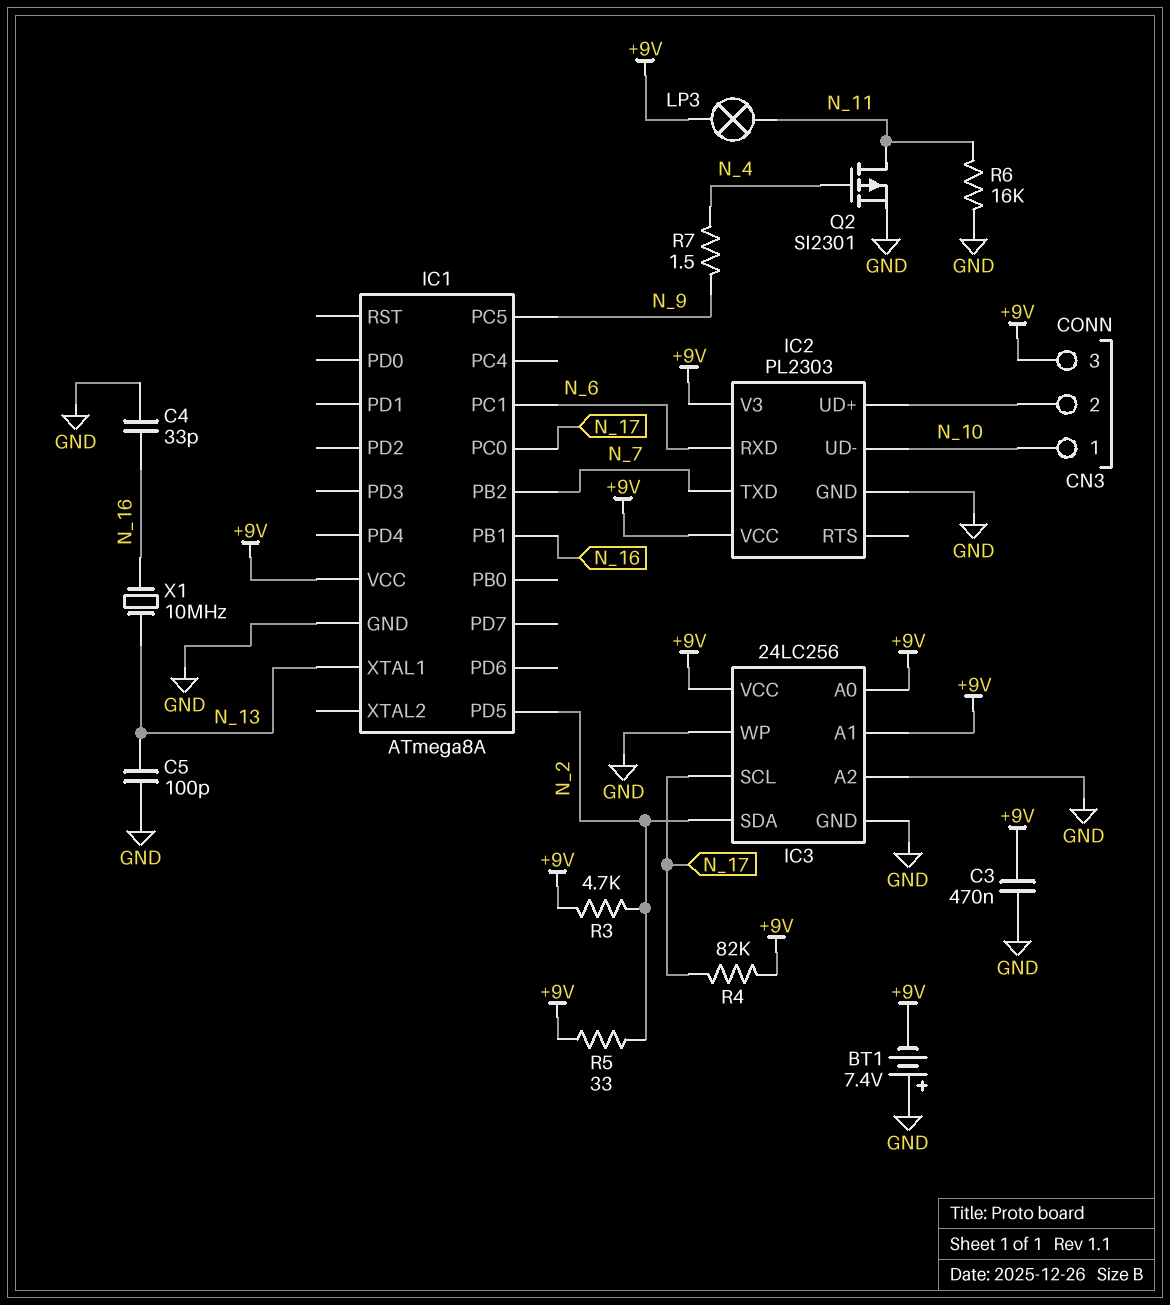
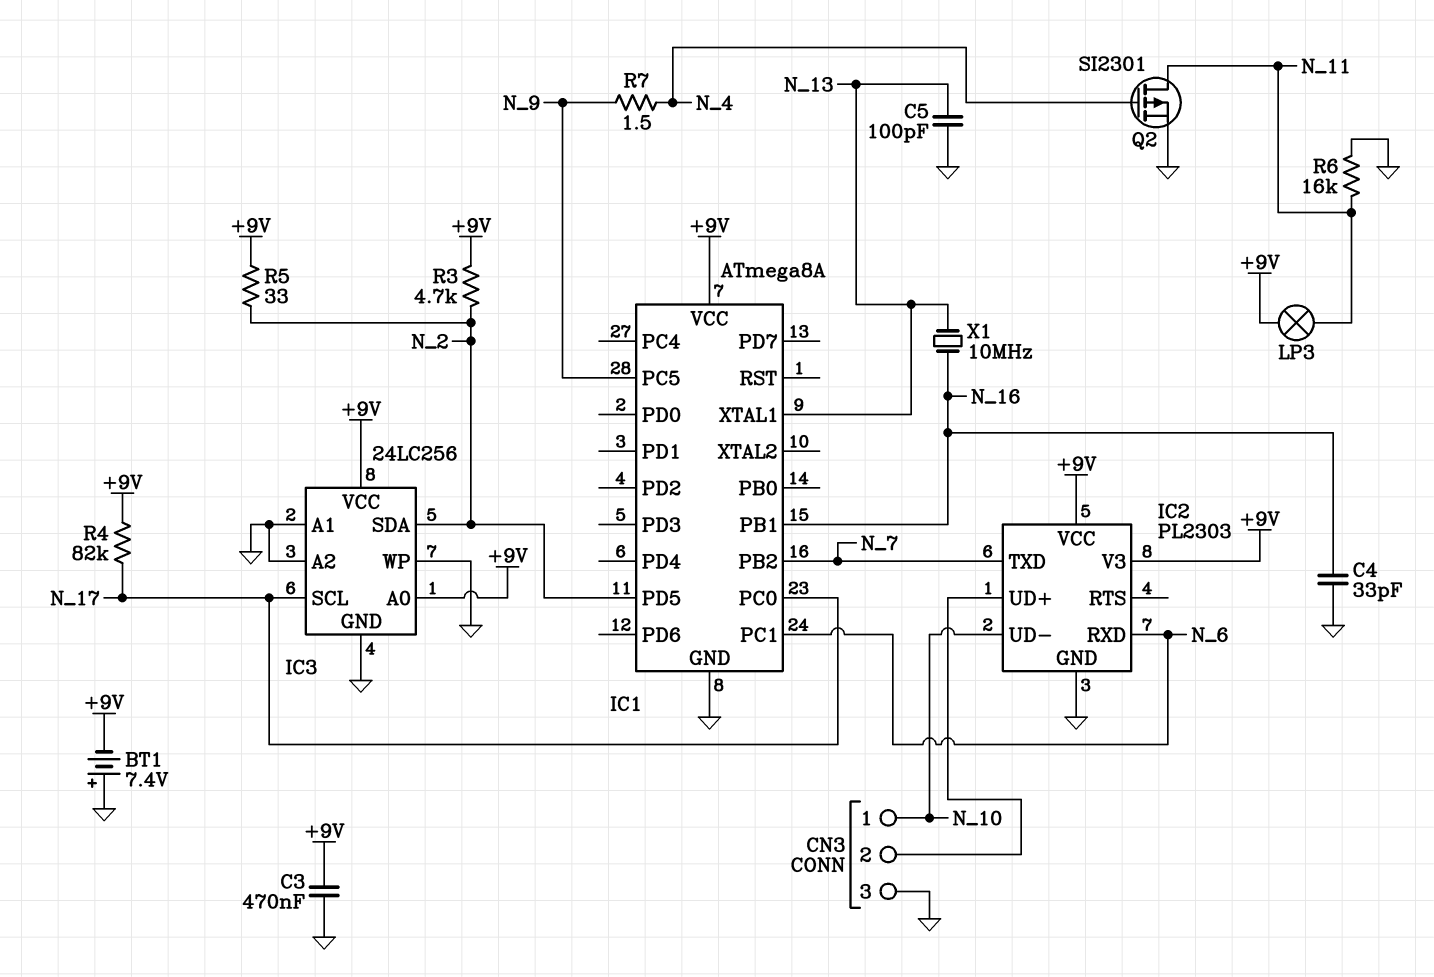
CN3 pin 3: +9V -> GND
IC3 pin A1: +9V -> GND

